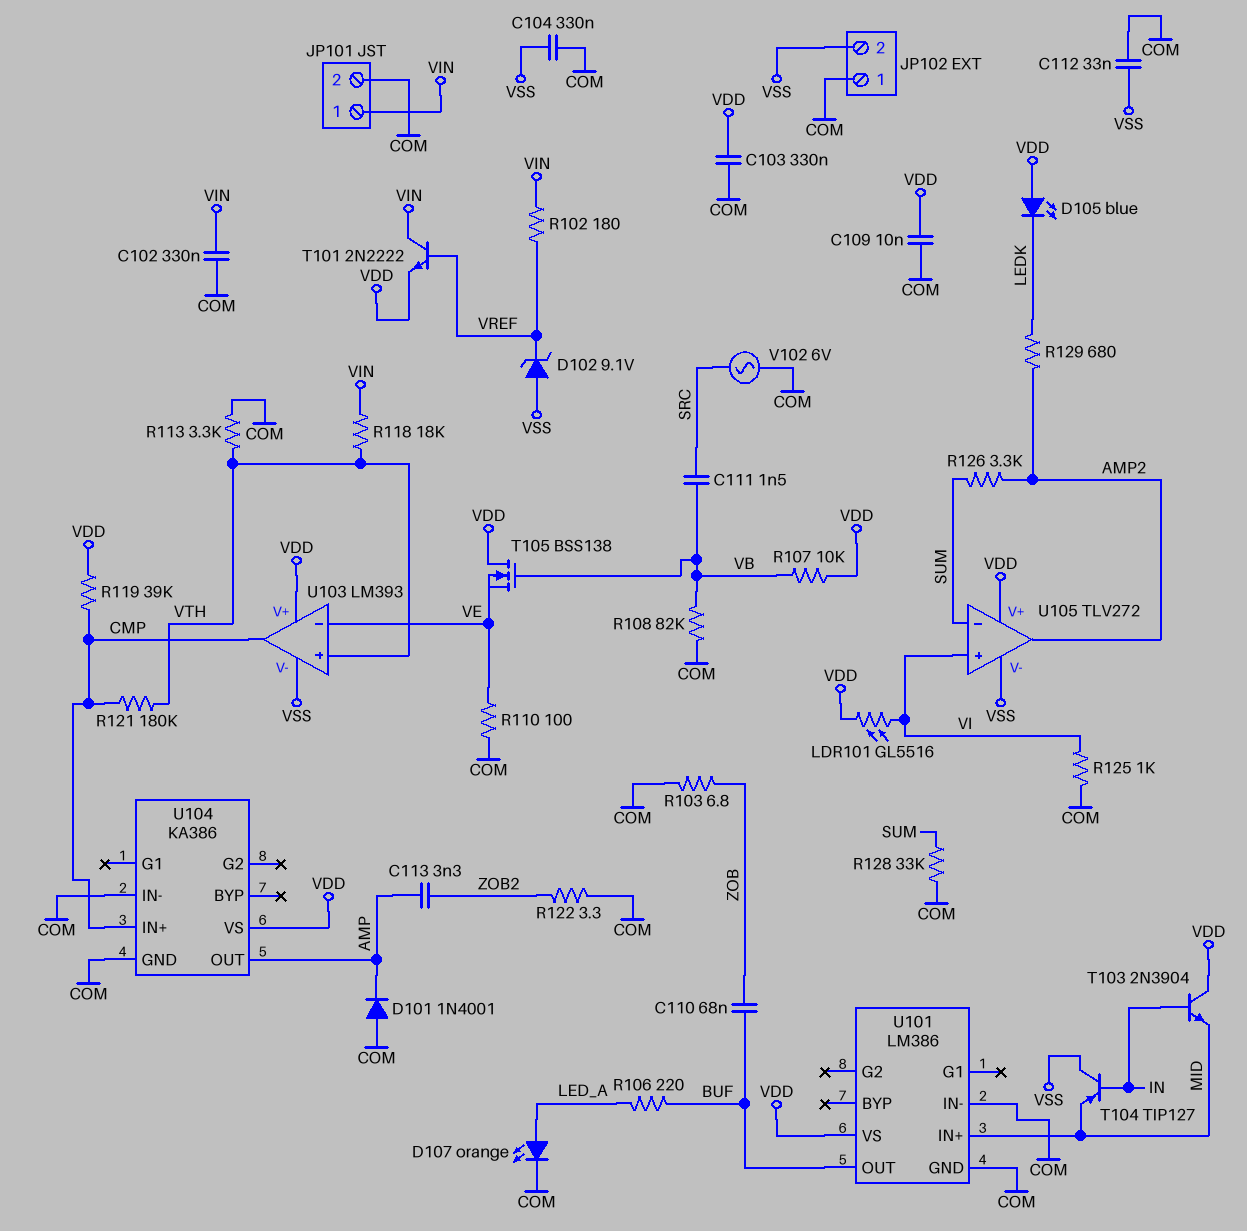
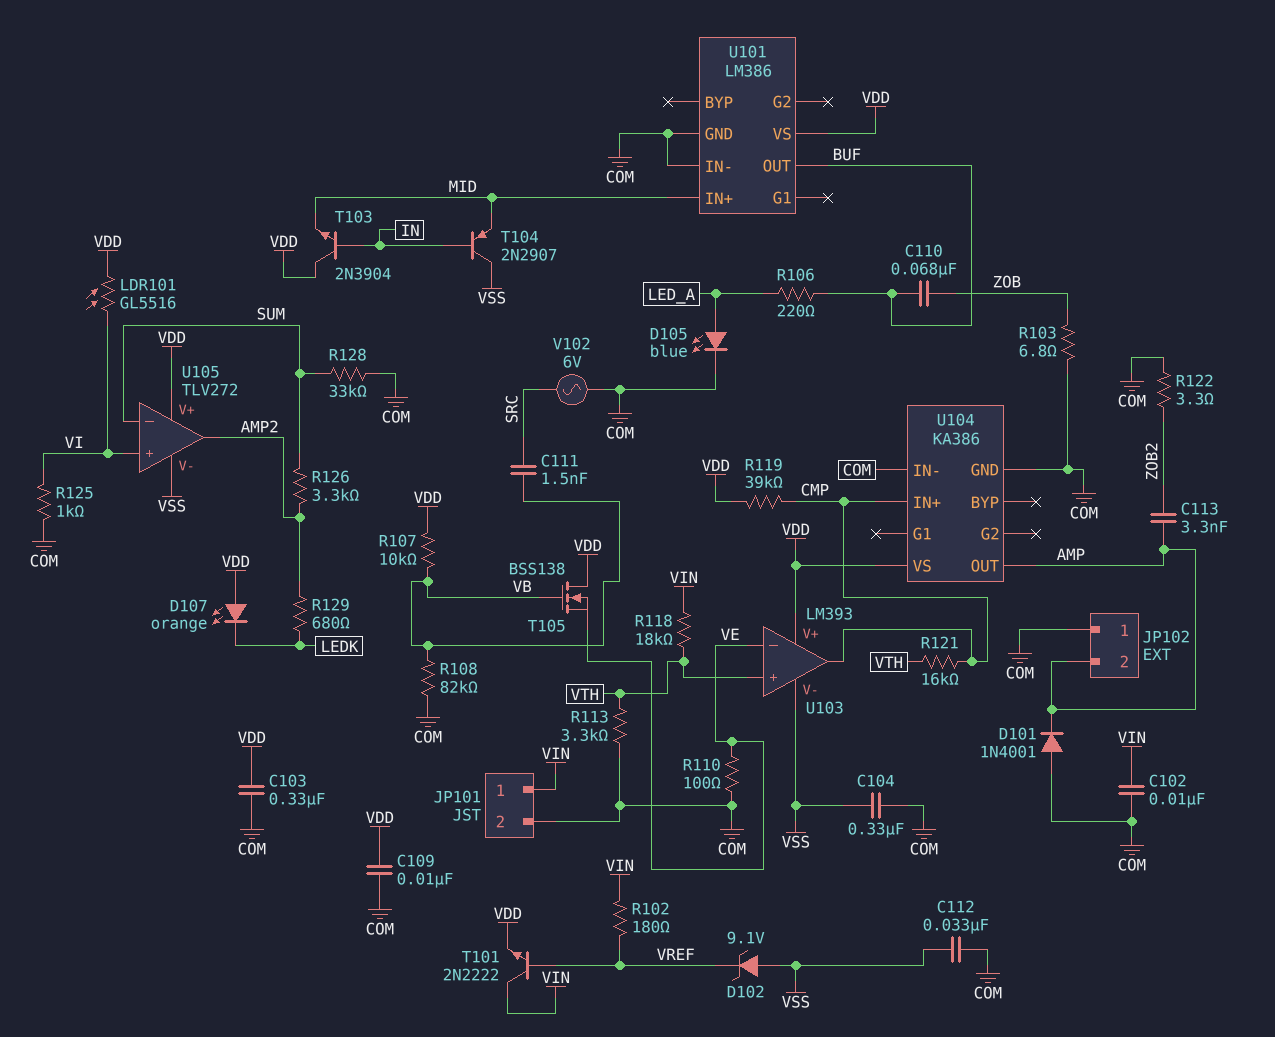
C102: 330nF (COM, VIN) -> 10nF (COM, VIN)
D105: LED blue (A VDD, K LEDK) -> LED blue (A LED_A, K COM)
D107: LED orange (A LED_A, K COM) -> LED orange (A VDD, K LEDK)
JP102 pin 2: VSS -> AMP
R121: 180k (CMP, VTH) -> 16k (CMP, VTH)
T104: PNP TIP127 (B IN, C VSS, E MID) -> PNP 2N2907 (B IN, C VSS, E MID)

